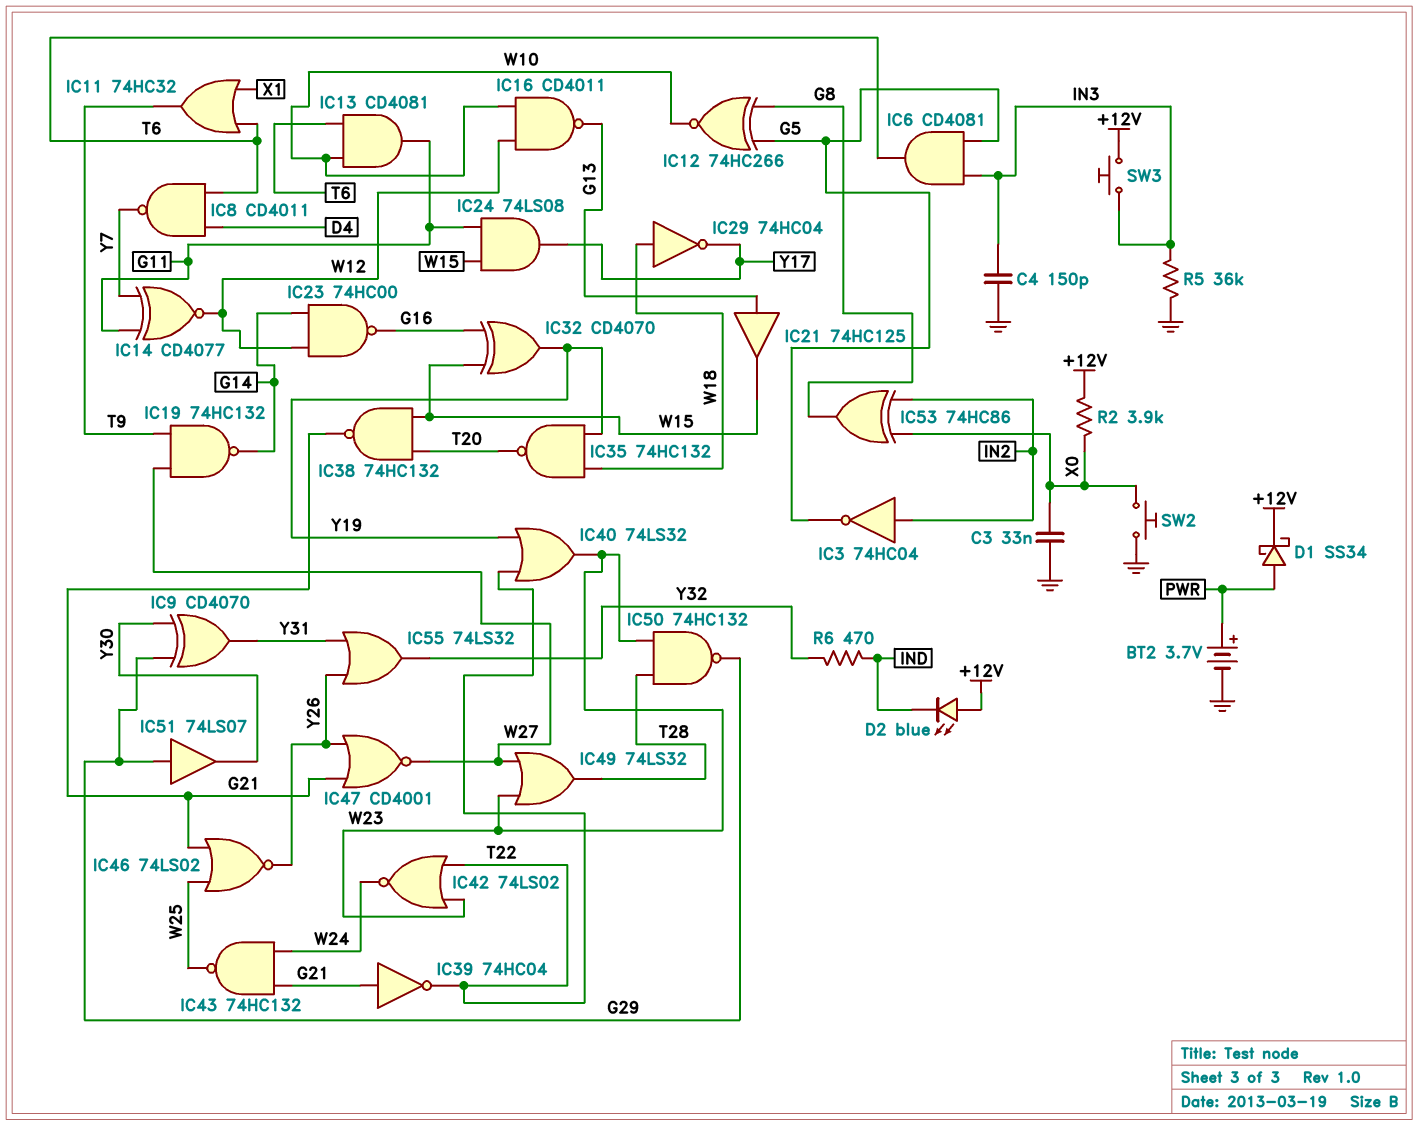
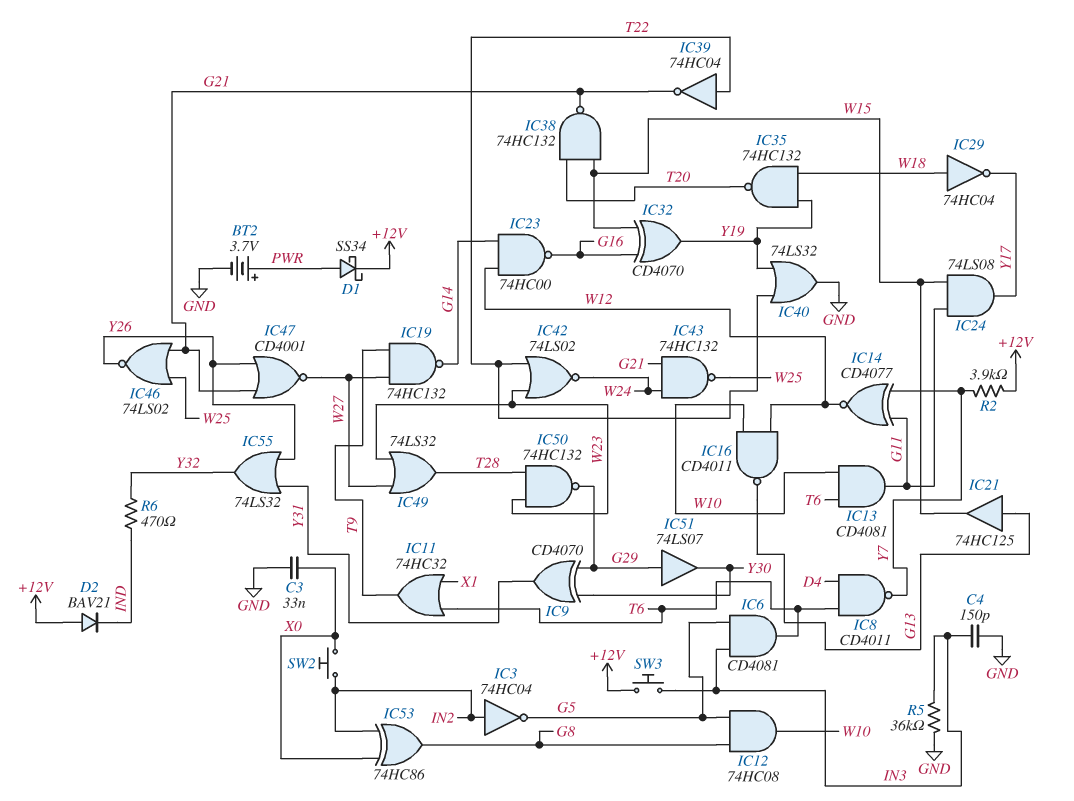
D2: LED blue (A +12V, K IND) -> diode BAV21 (A +12V, K IND)
IC12: XNOR 74HC266 (in G5, in G8, out W10) -> AND 74HC08 (in G5, in G8, out W10)
IC39: NOT 74HC04 (in G21, out T22) -> NOT 74HC04 (in T22, out G21)
IC40: OR 74LS32 (in T22, in Y19, out W23) -> OR 74LS32 (in T22, in Y19, out GND)
R2: 3.9k (+12V, X0) -> 3.9k (+12V, Y7)
SW2: button (GND, X0) -> button (IN2, X0)

